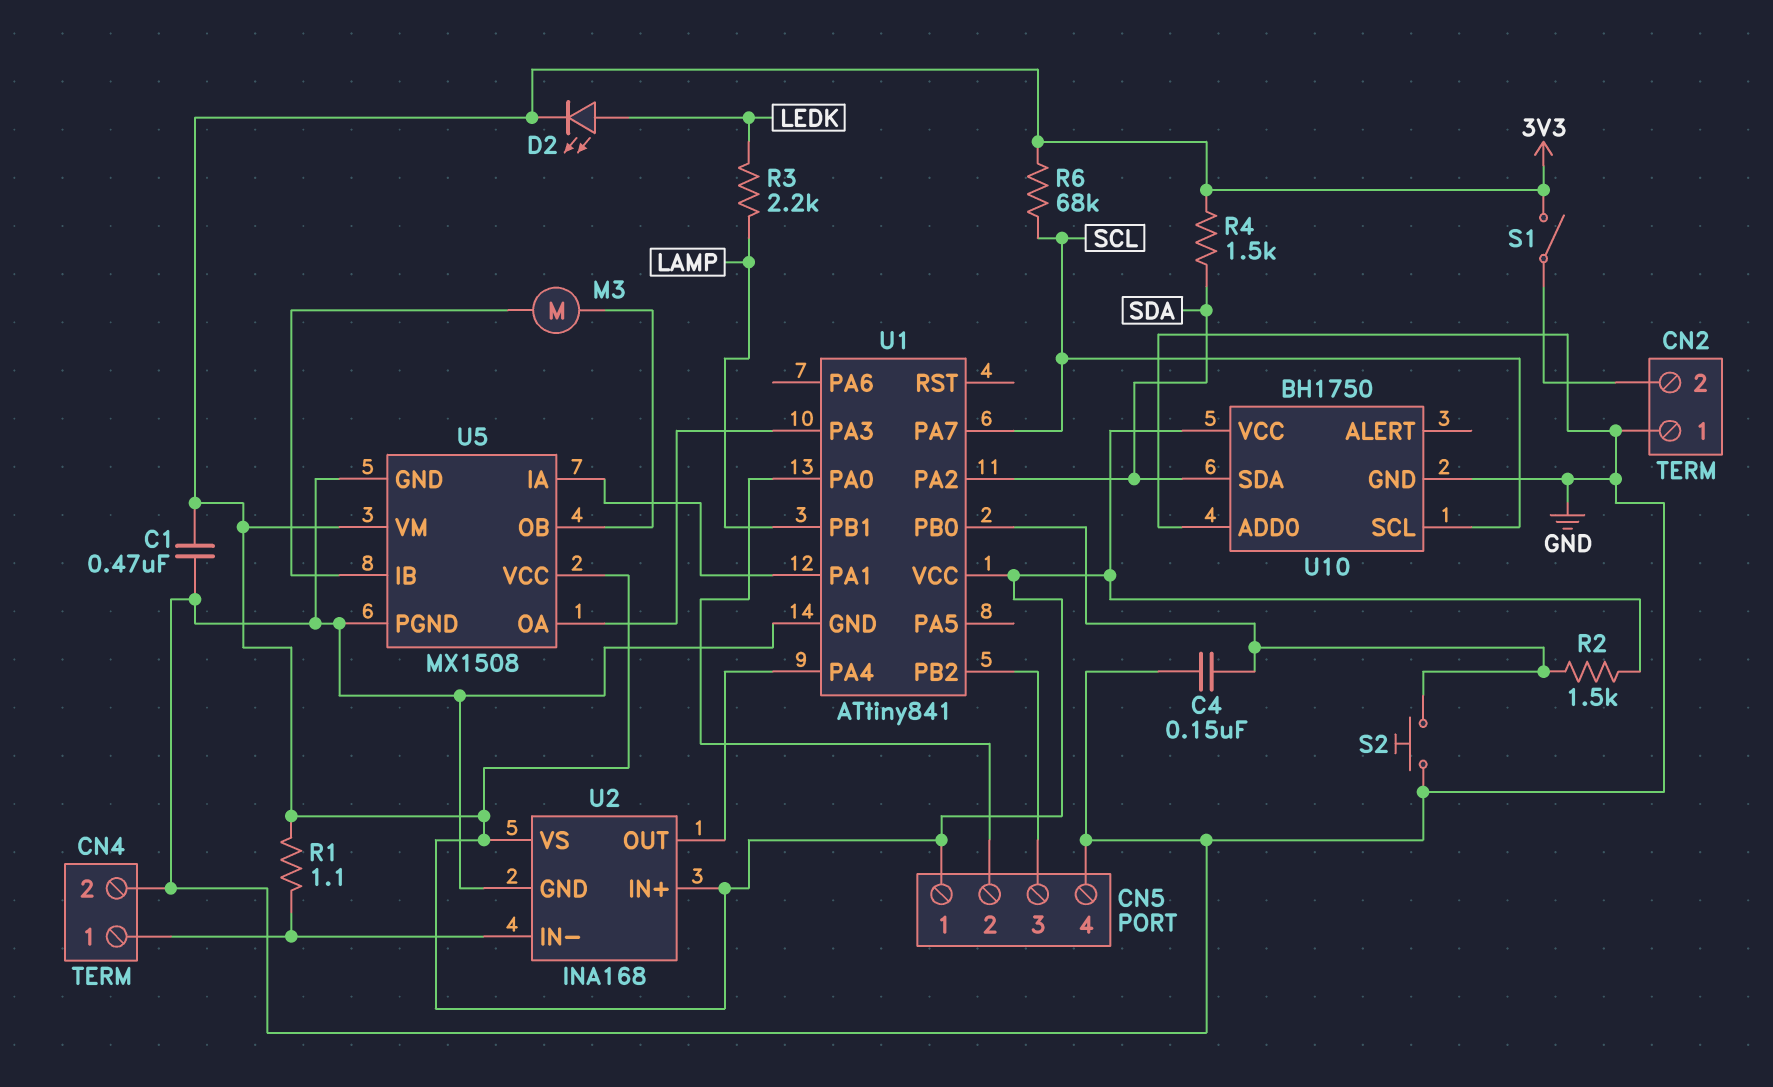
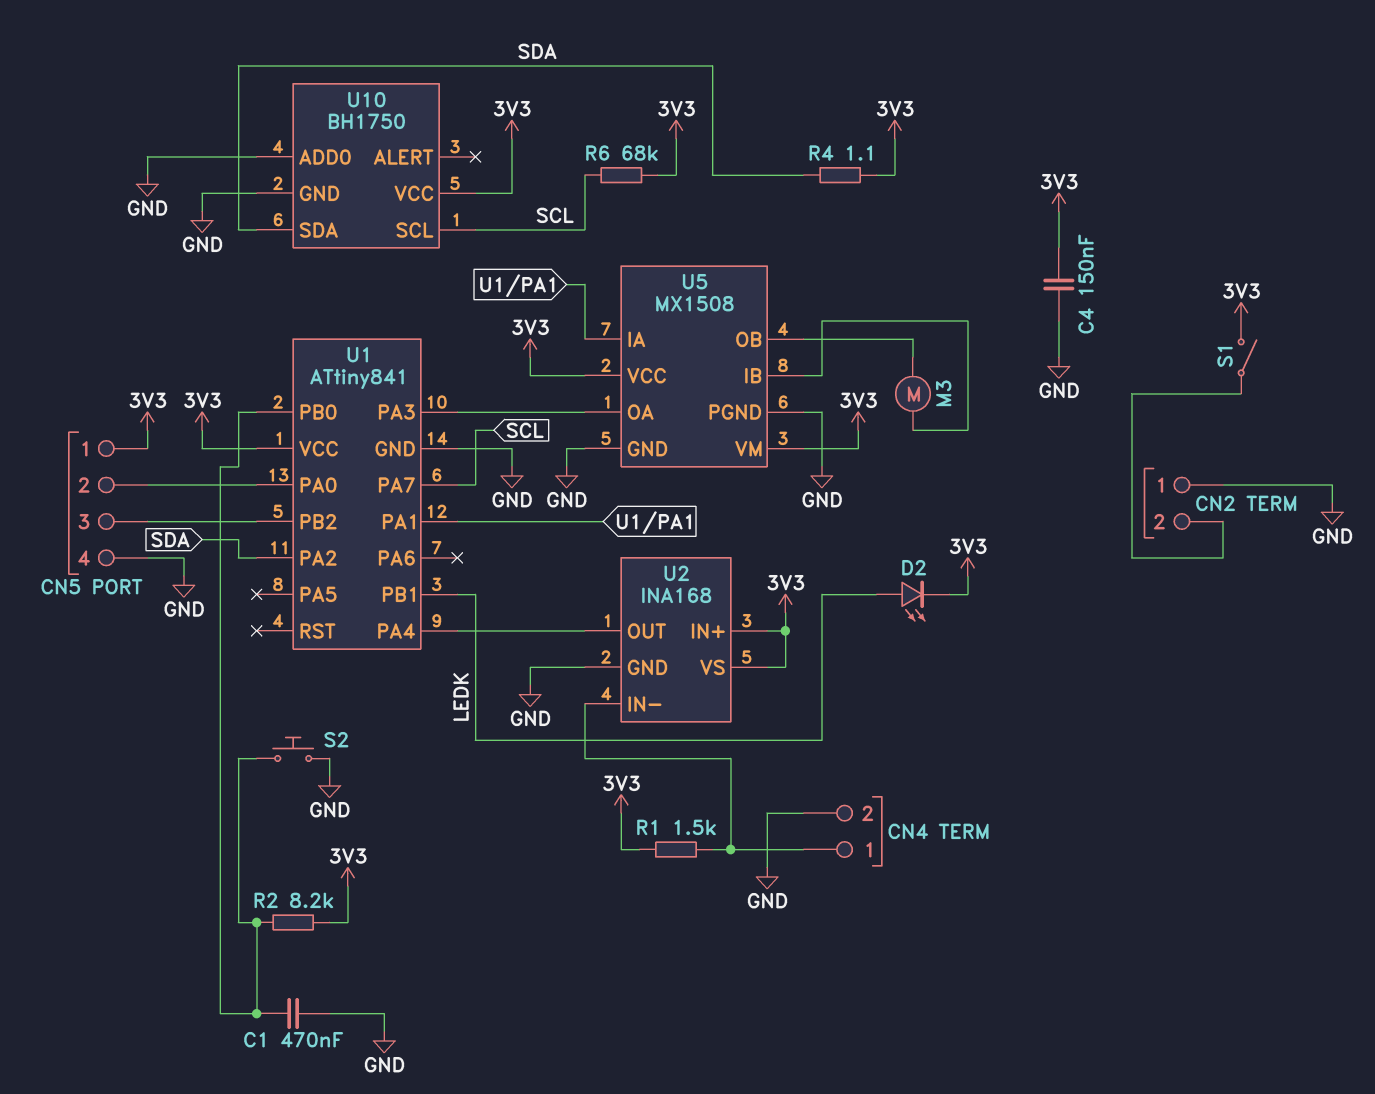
C1: 470nF (3V3, GND) -> 470nF (GND, U1/PB0)
C4: 150nF (GND, U1/PB0) -> 150nF (3V3, GND)
R1: 1.1 (3V3, CN4/1) -> 1.5k (3V3, CN4/1)
R2: 1.5k (3V3, U1/PB0) -> 8.2k (3V3, U1/PB0)
R3: 2.2k (LAMP, LEDK) -> none
R4: 1.5k (3V3, SDA) -> 1.1 (3V3, SDA)
U1 pin PB1: LAMP -> LEDK

